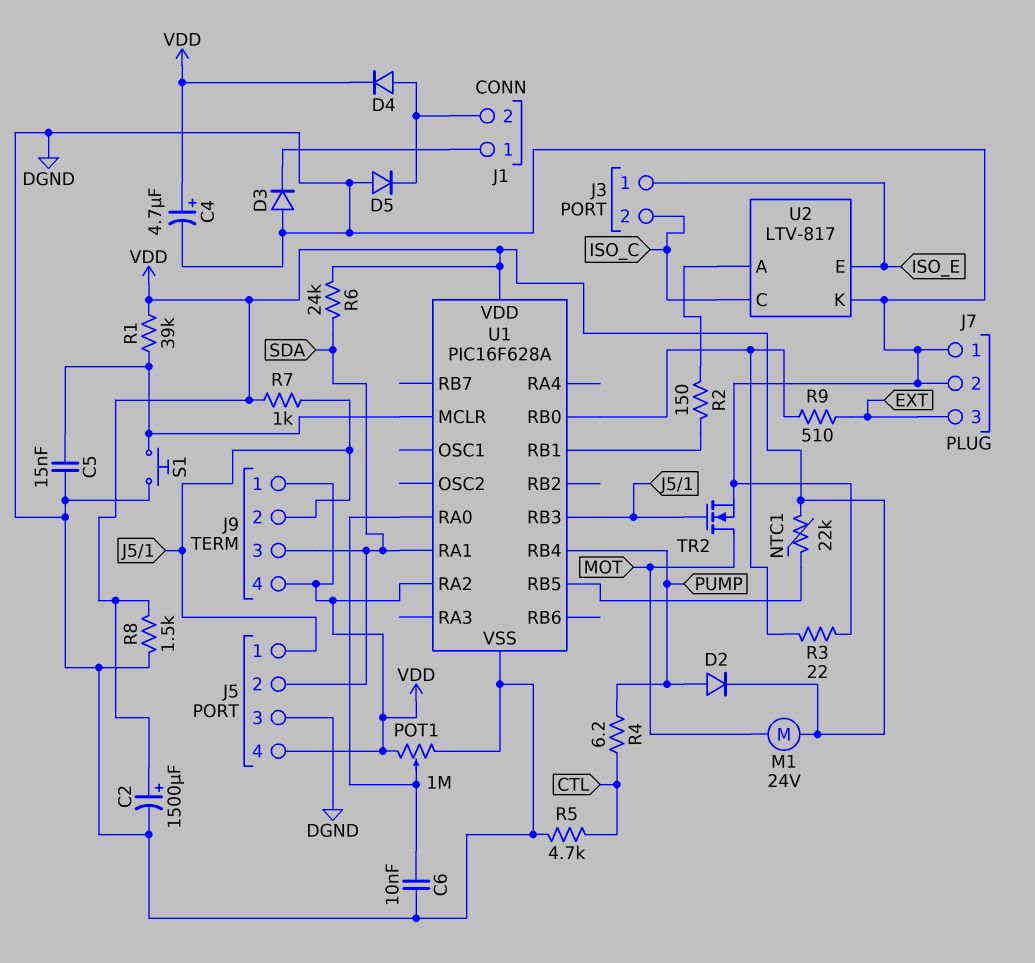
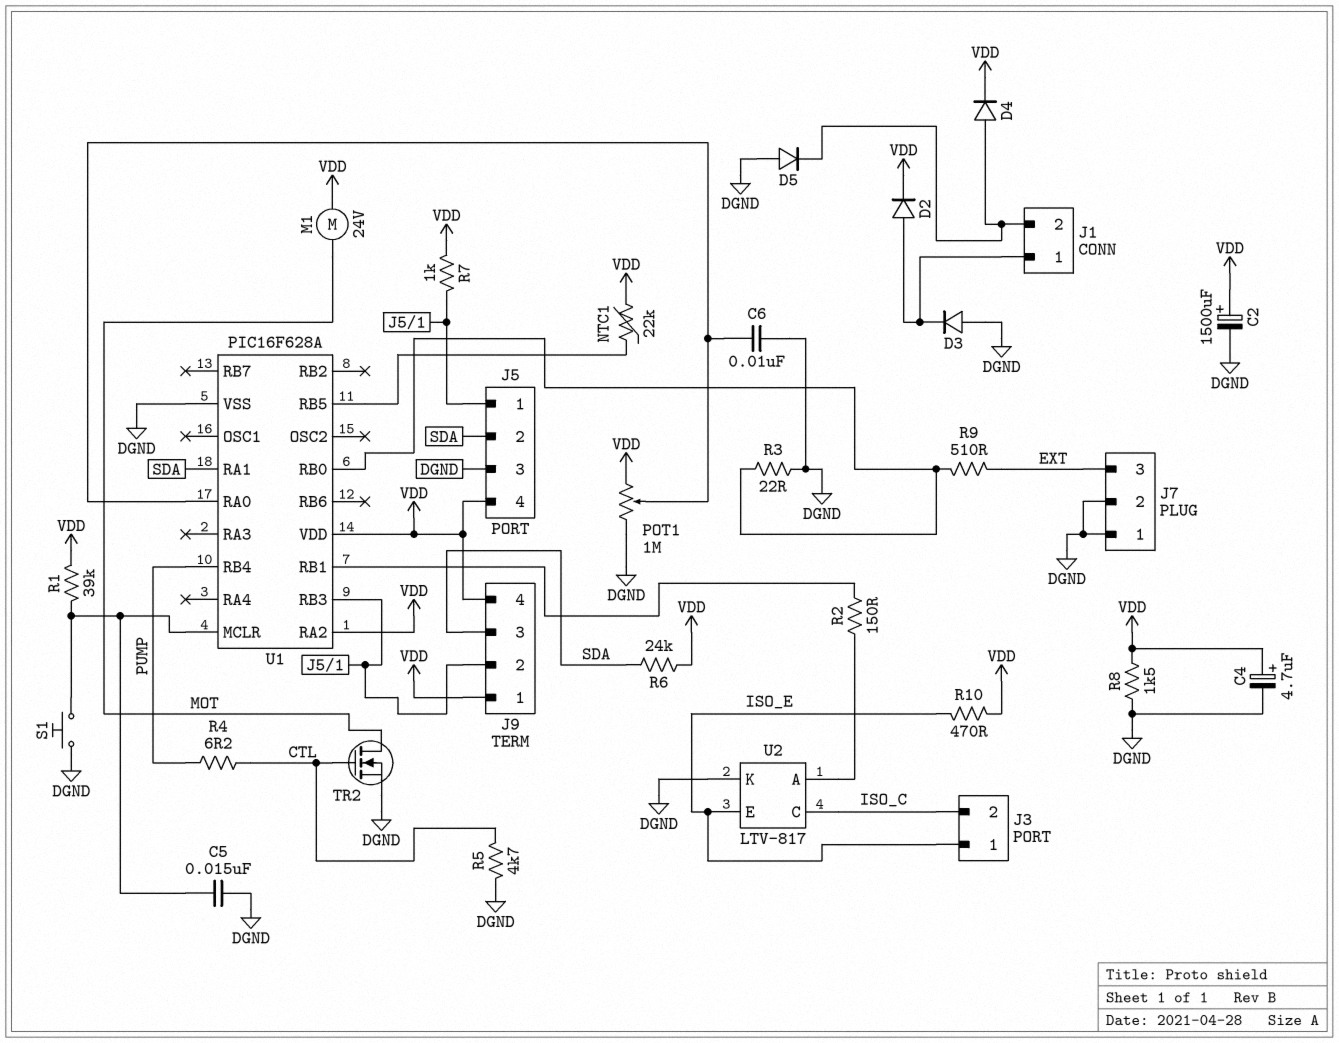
D2: diode (A PUMP, K VDD) -> diode (A J1/1, K VDD)
R10: none -> 470 (ISO_E, VDD)
TR2: NMOS (G J5/1, D MOT, S DGND) -> NMOS (G CTL, D MOT, S DGND)

